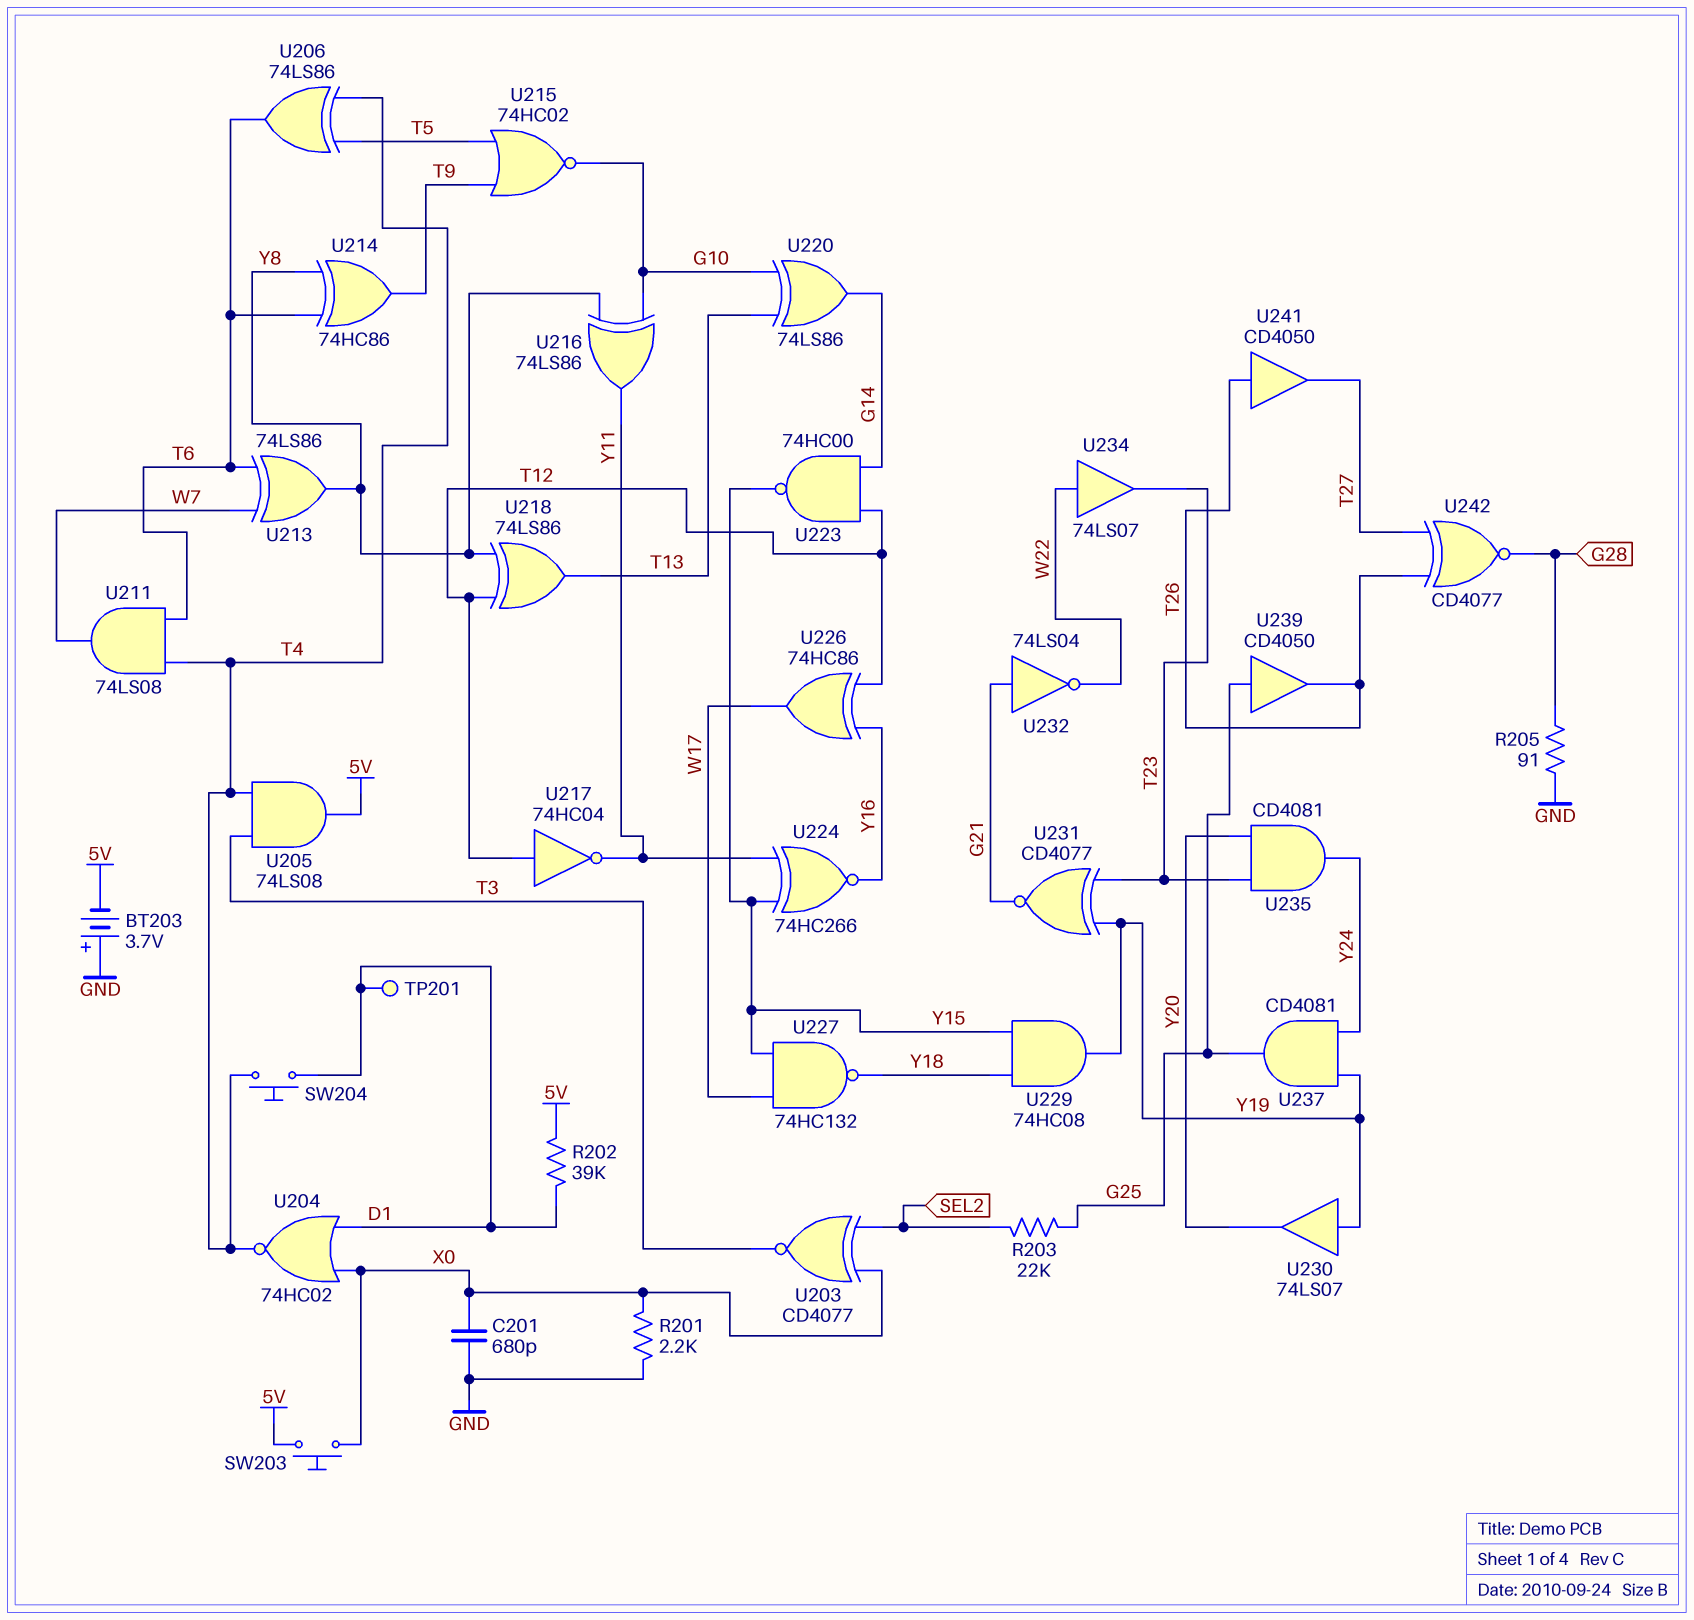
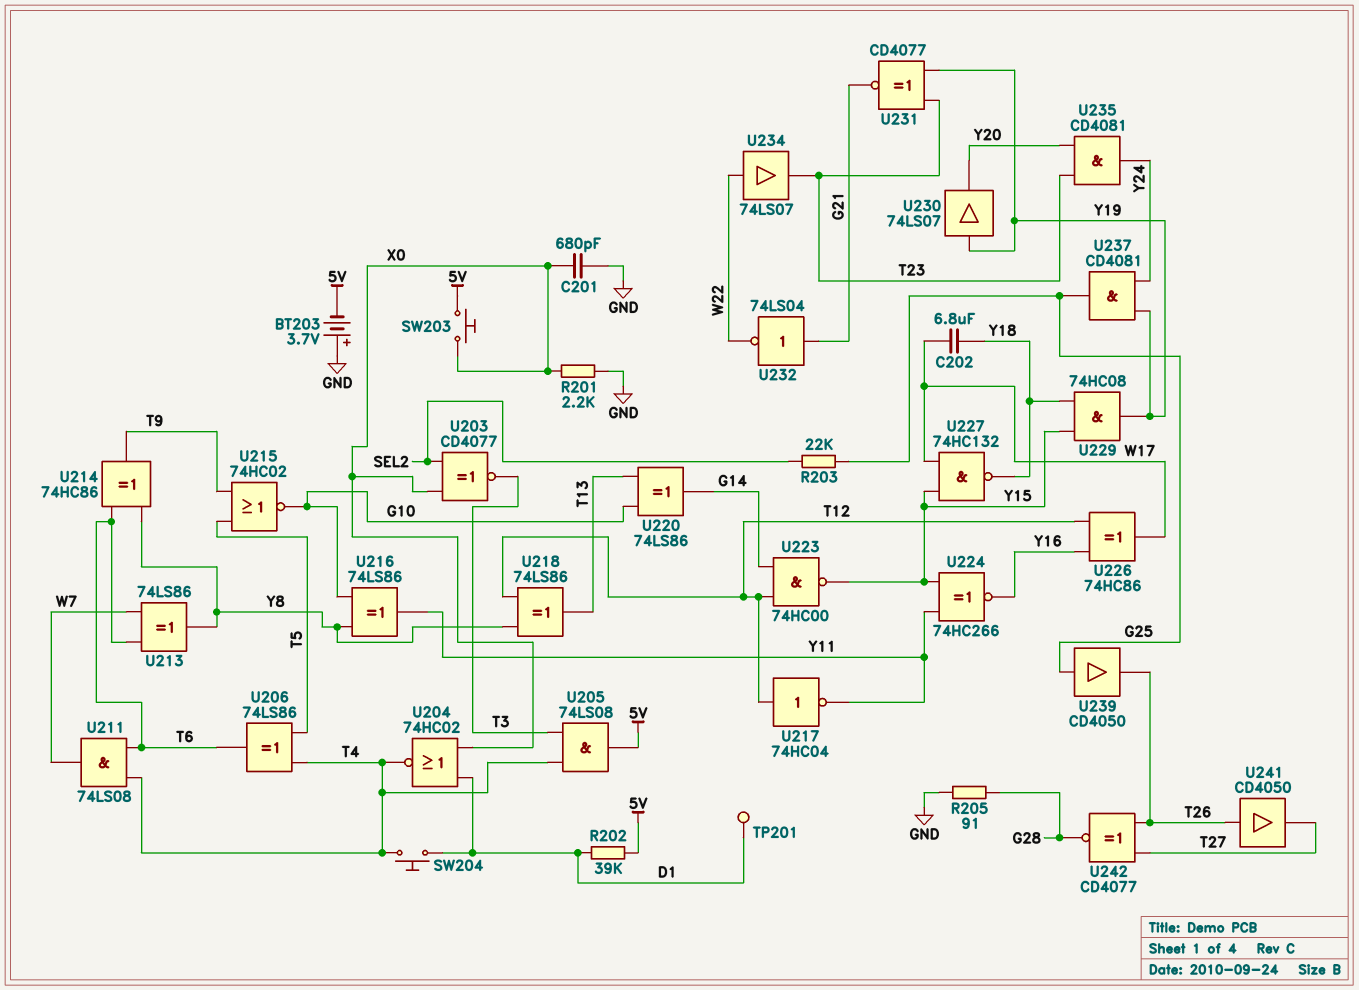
C202: none -> 6.8uF (W17, Y18)

